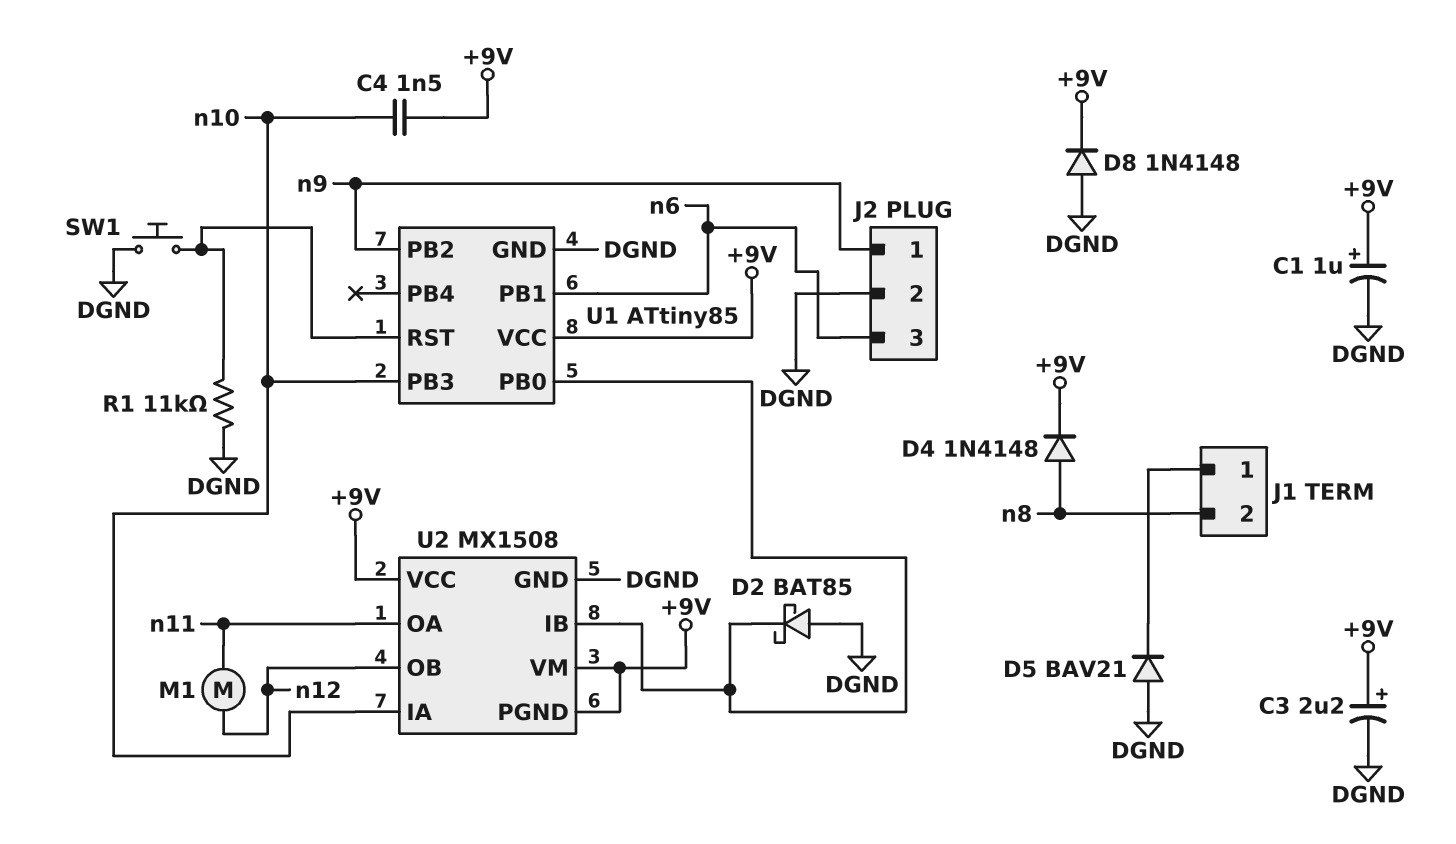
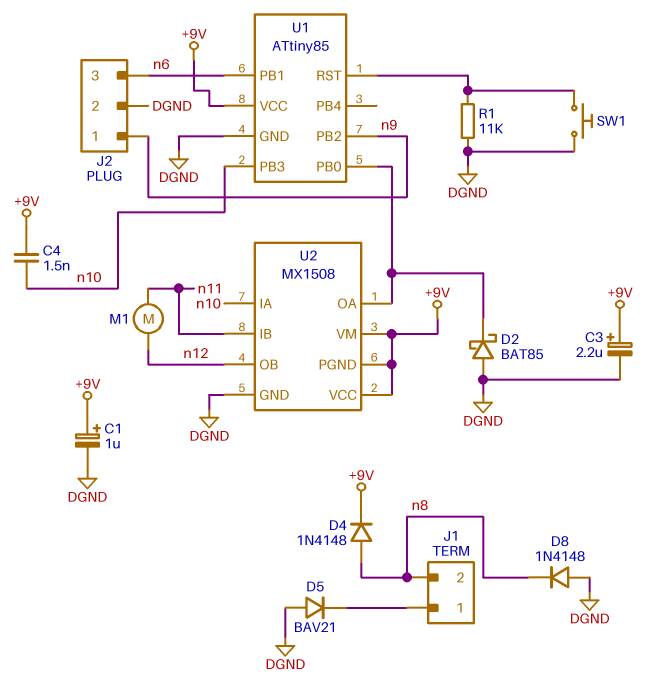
D8: diode 1N4148 (A DGND, K +9V) -> diode 1N4148 (A DGND, K n8)
U2 pin IB: U1/PB0 -> n11
U2 pin OA: n11 -> U1/PB0

